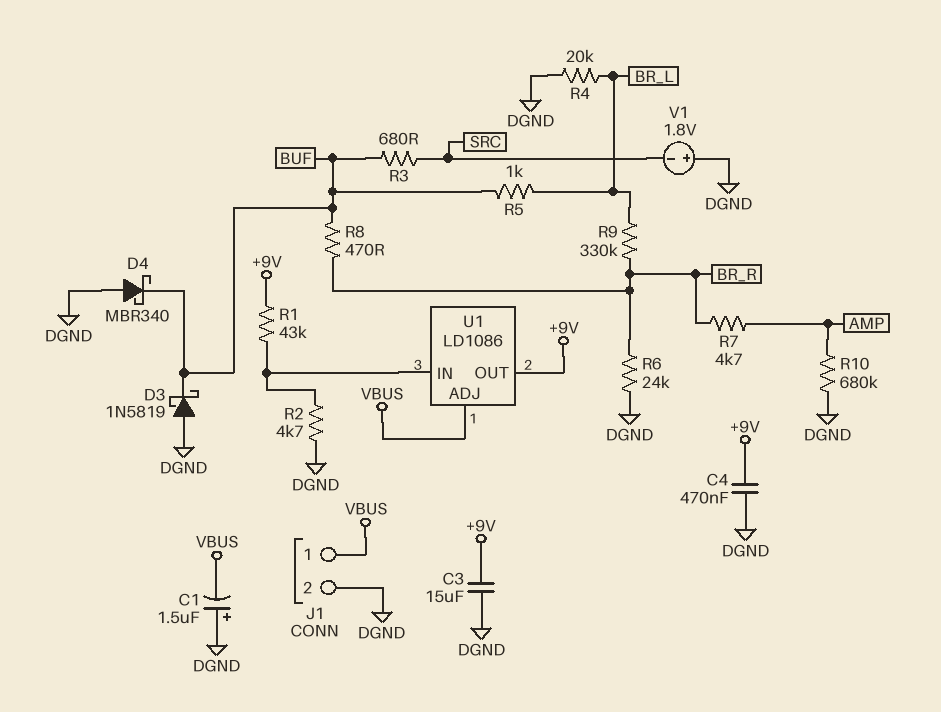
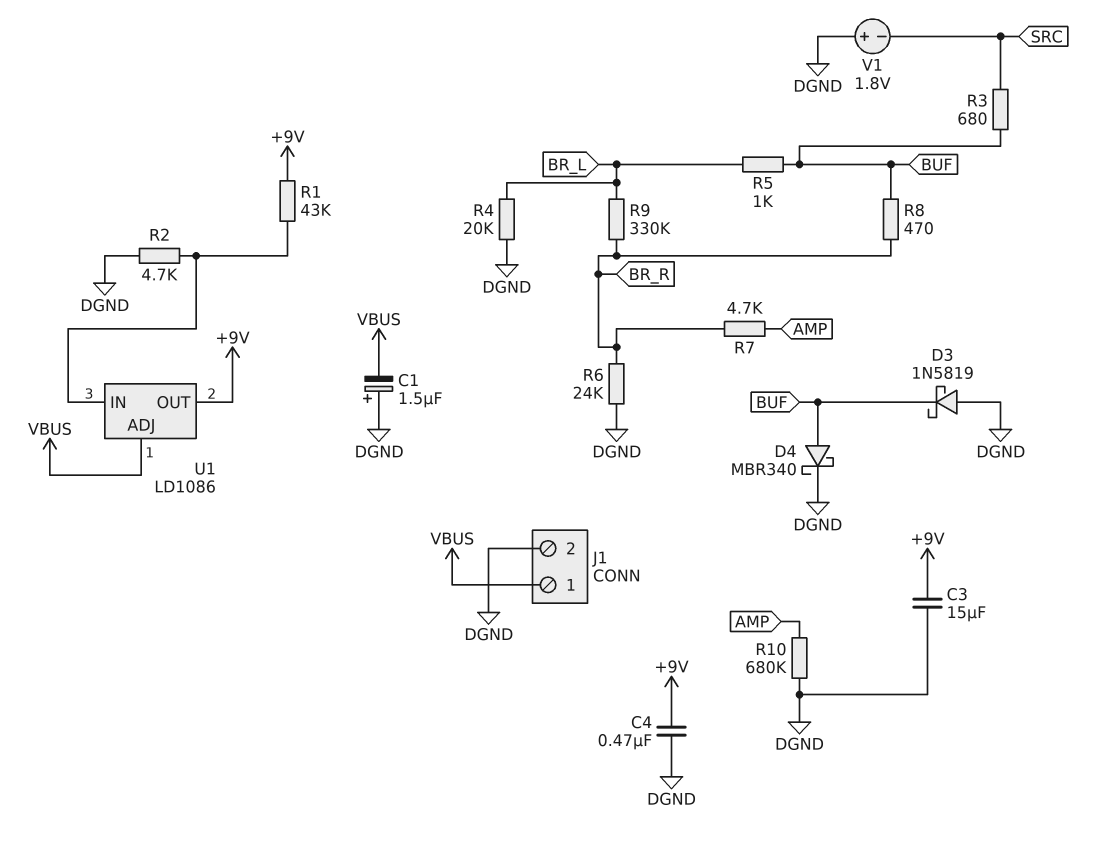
D4: schottky MBR340 (A DGND, K BUF) -> schottky MBR340 (A BUF, K DGND)

